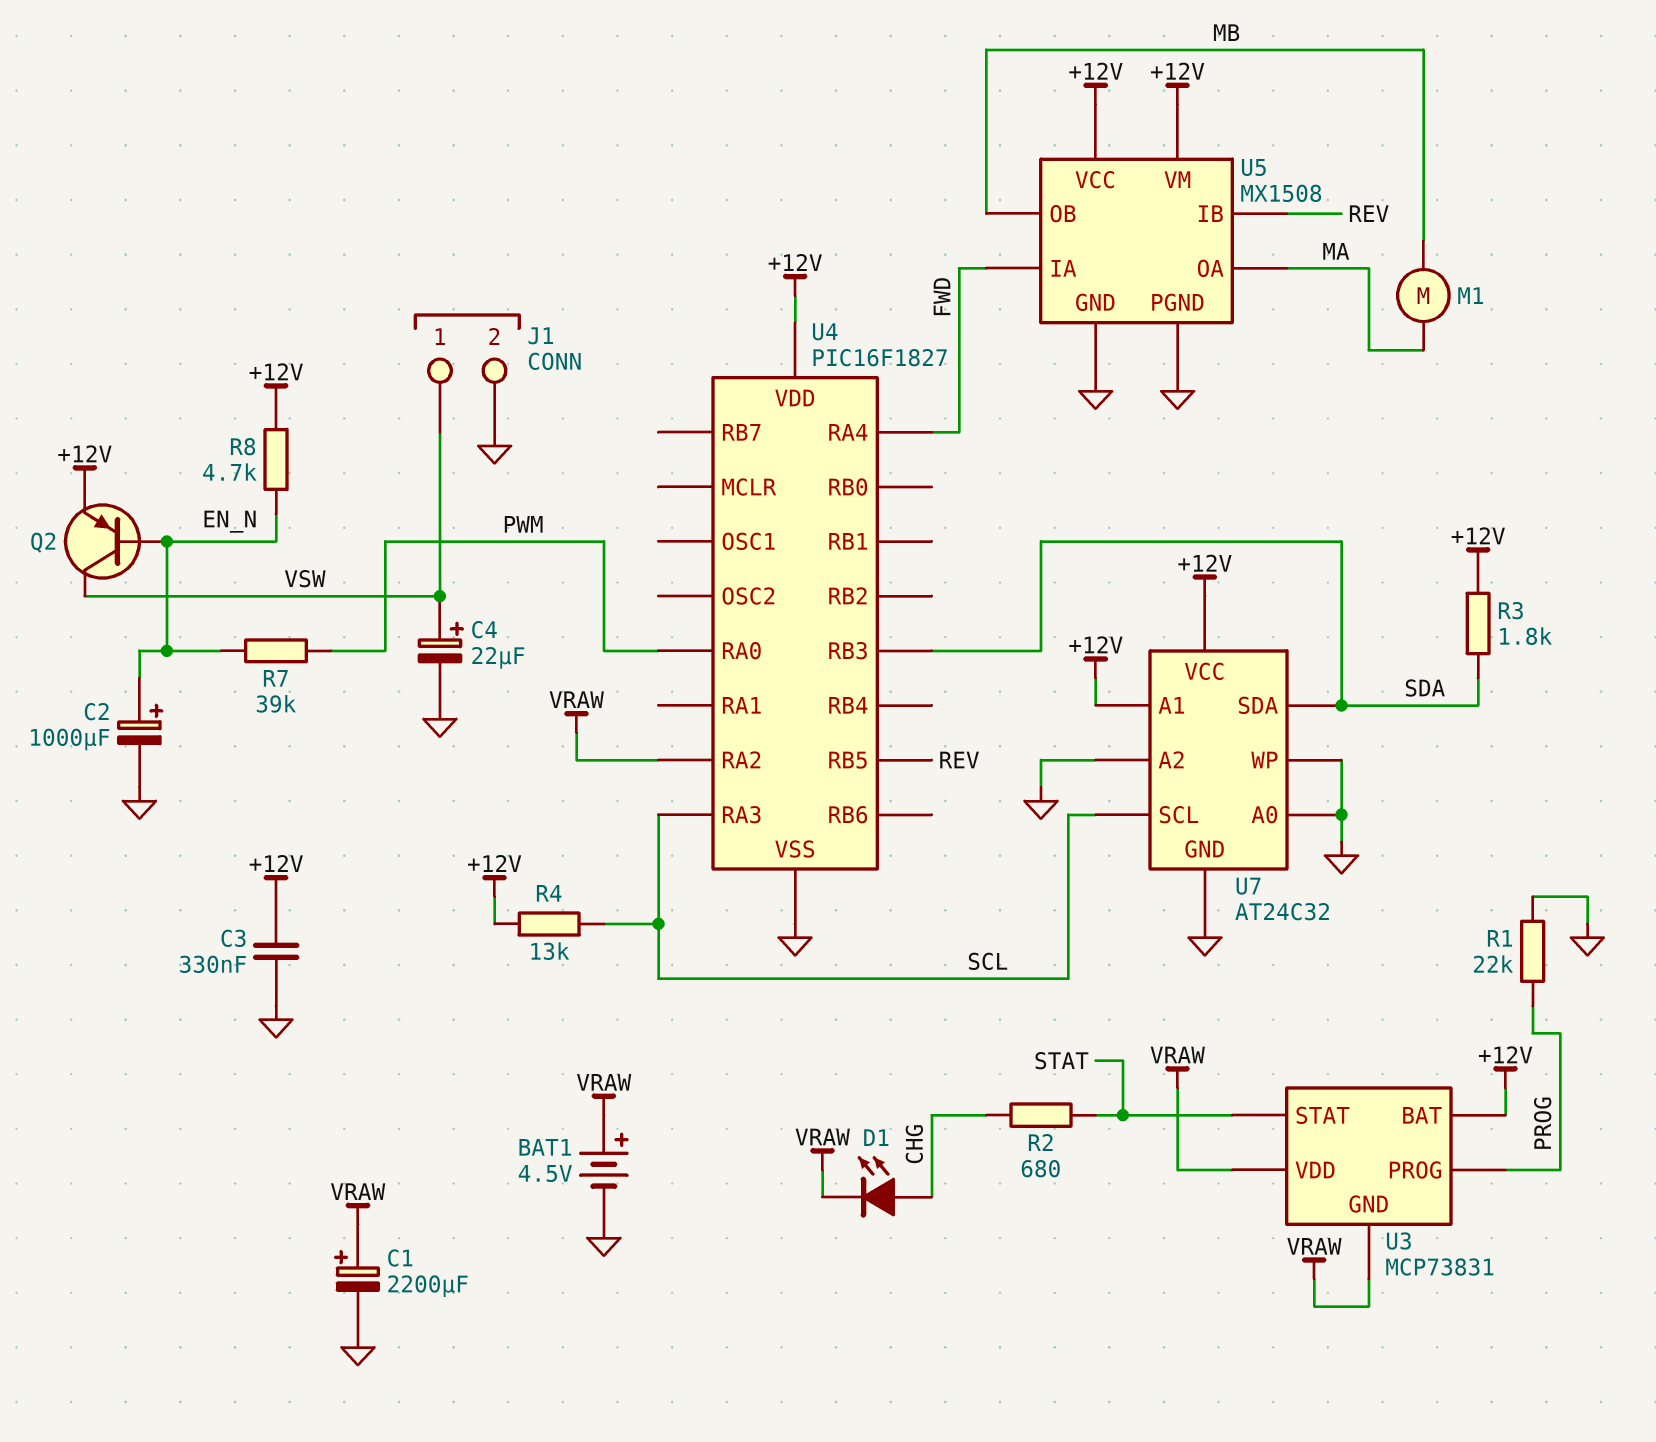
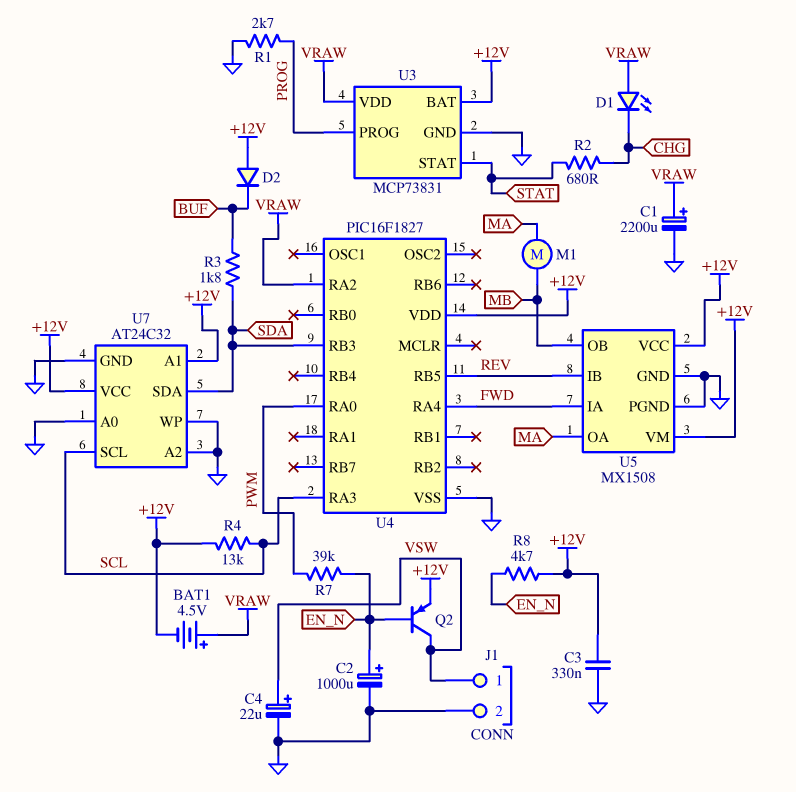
BAT1: 4.5V (plus VRAW, minus GND) -> 4.5V (plus VRAW, minus +12V)
D1: LED (A CHG, K VRAW) -> LED (A VRAW, K CHG)
D2: none -> diode (A +12V, K BUF)
R1: 22k (GND, PROG) -> 2.7k (GND, PROG)
R3: 1.8k (+12V, SDA) -> 1.8k (BUF, SDA)
U3 pin GND: VRAW -> GND

